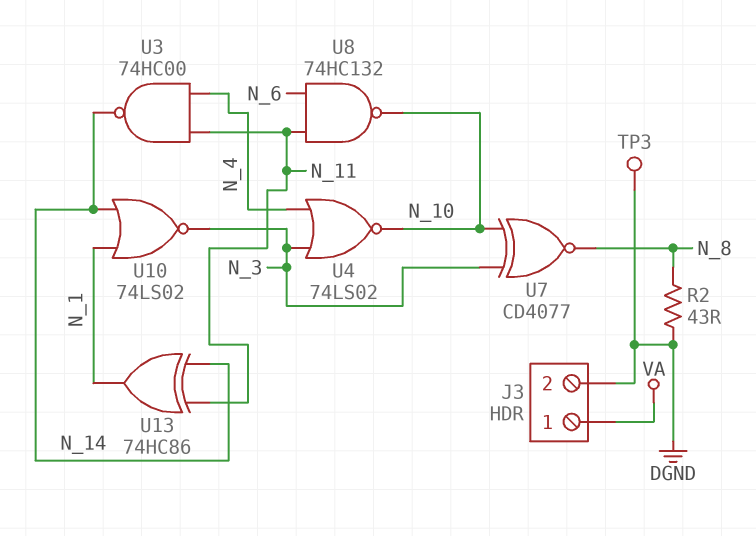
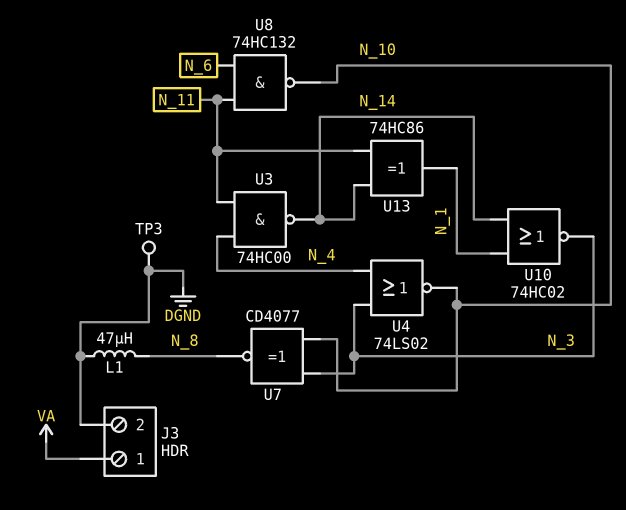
L1: none -> 47uH (DGND, N_8)
R2: 43 (DGND, N_8) -> none
U10: NOR 74LS02 (in N_1, in N_14, out N_3) -> NOR 74HC02 (in N_1, in N_14, out N_3)

